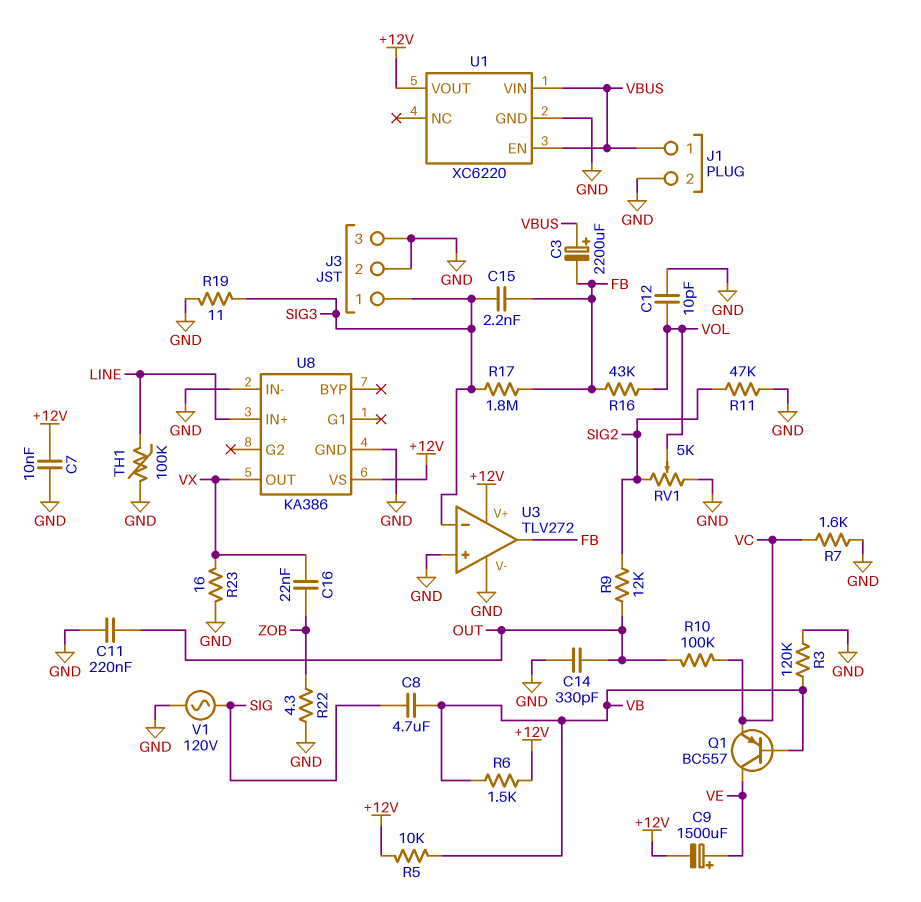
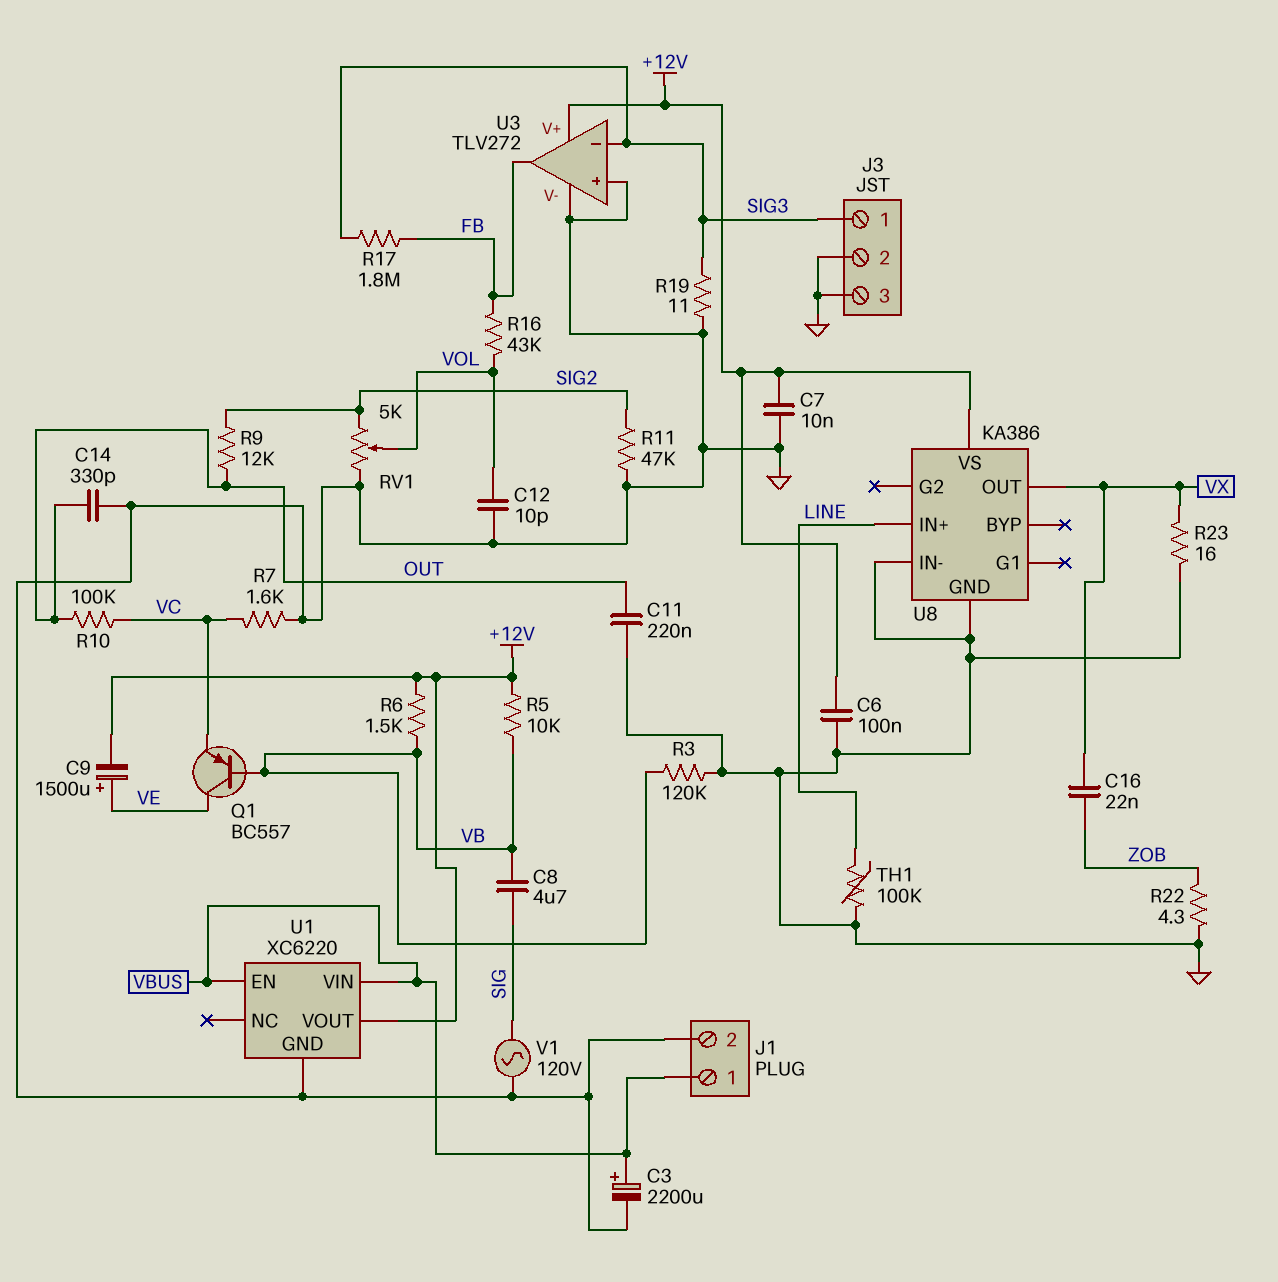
C3: 2200uF (plus VBUS, minus FB) -> 2200uF (plus VBUS, minus GND)
C6: none -> 100nF (+12V, GND)
C15: 2.2nF (FB, SIG3) -> none

